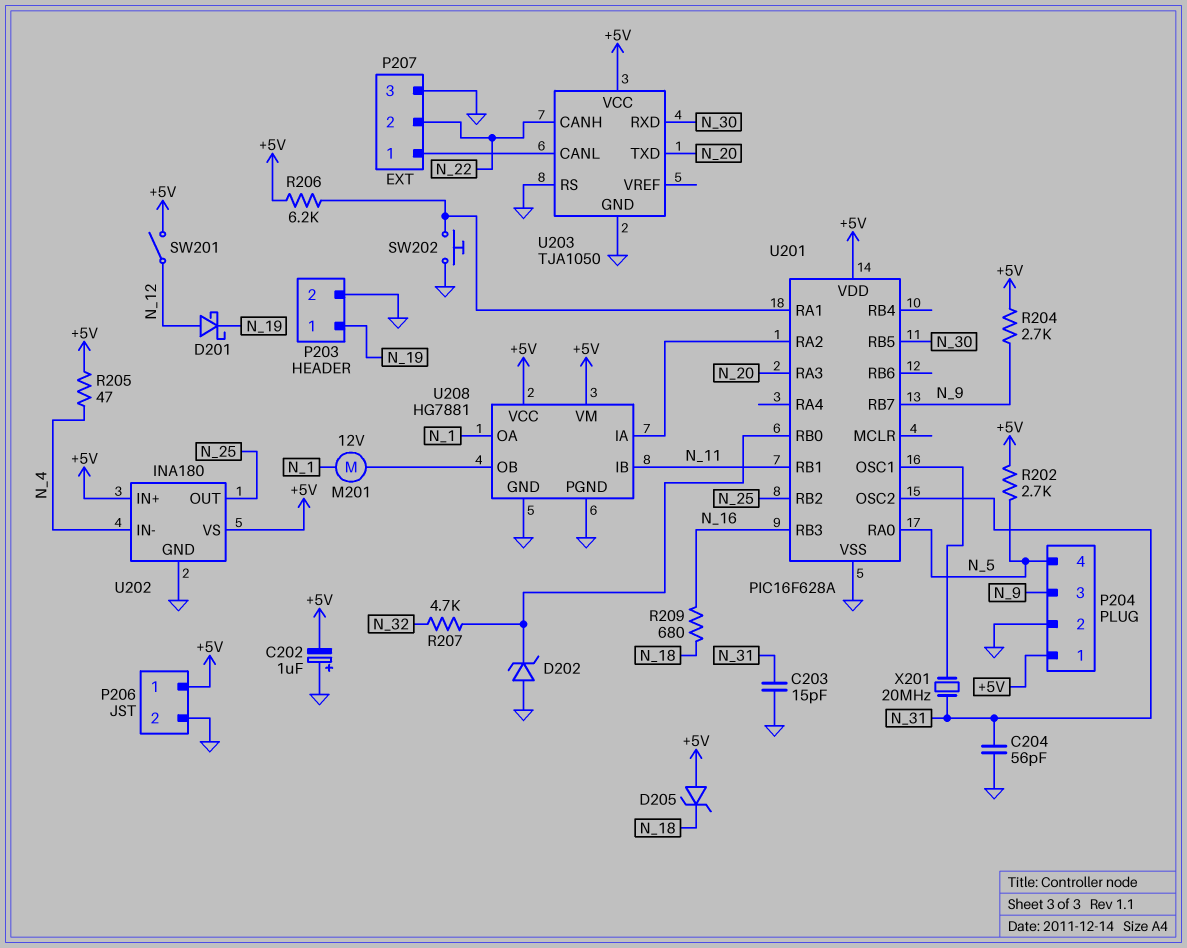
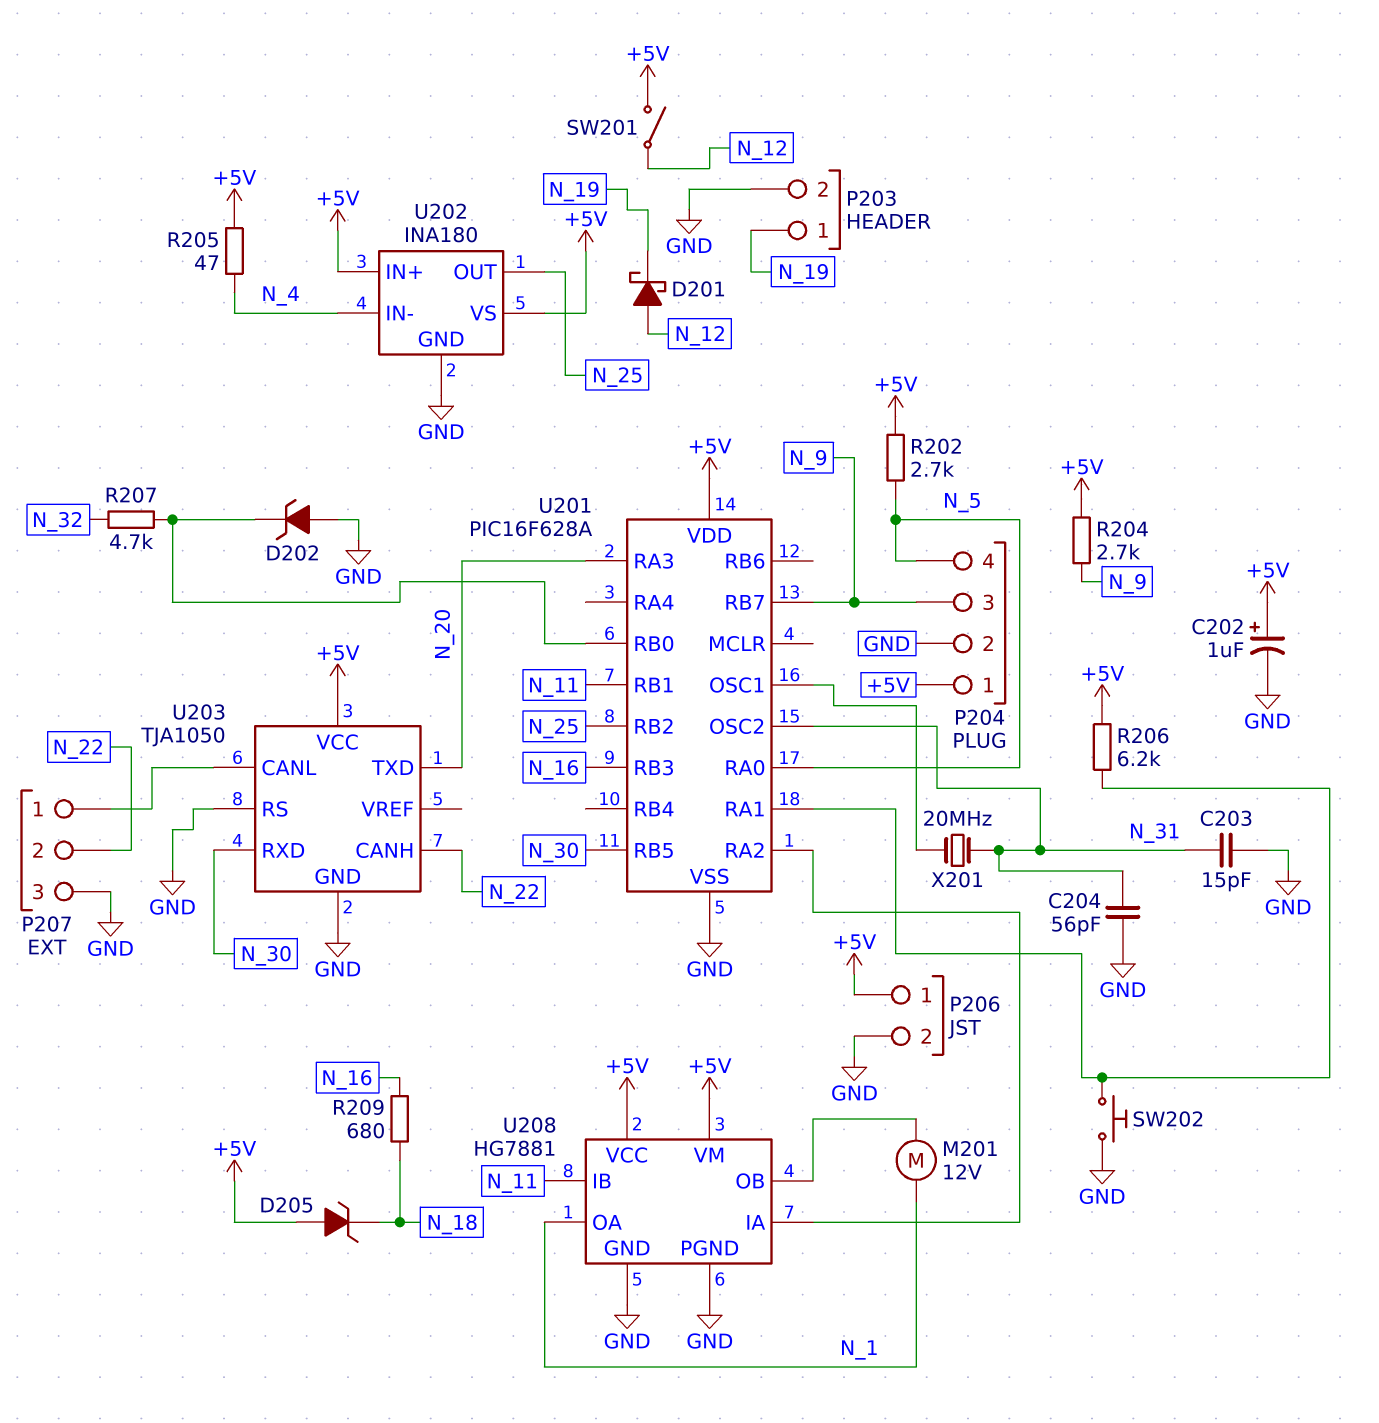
C202: 1uF (plus GND, minus +5V) -> 1uF (plus +5V, minus GND)

